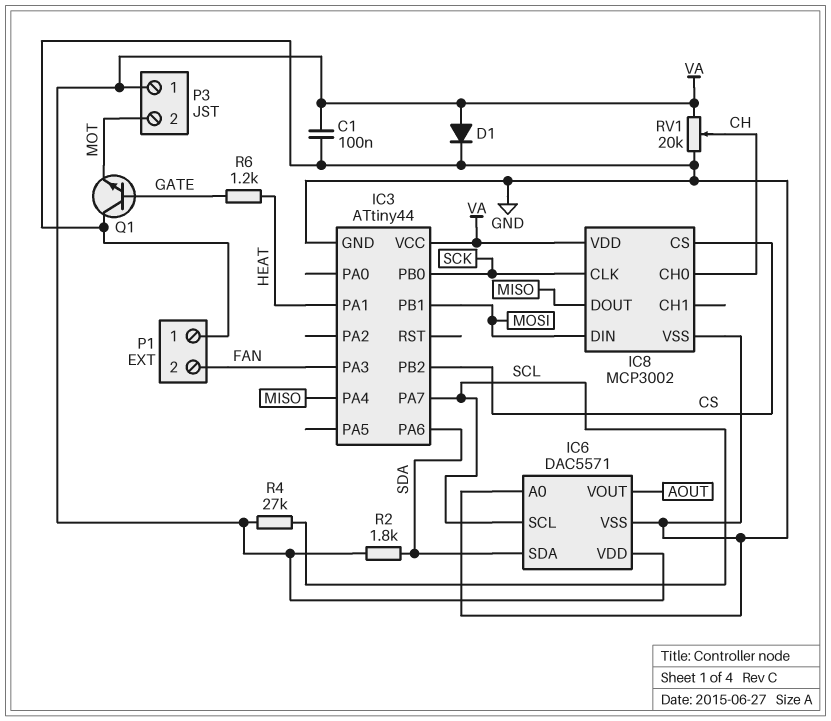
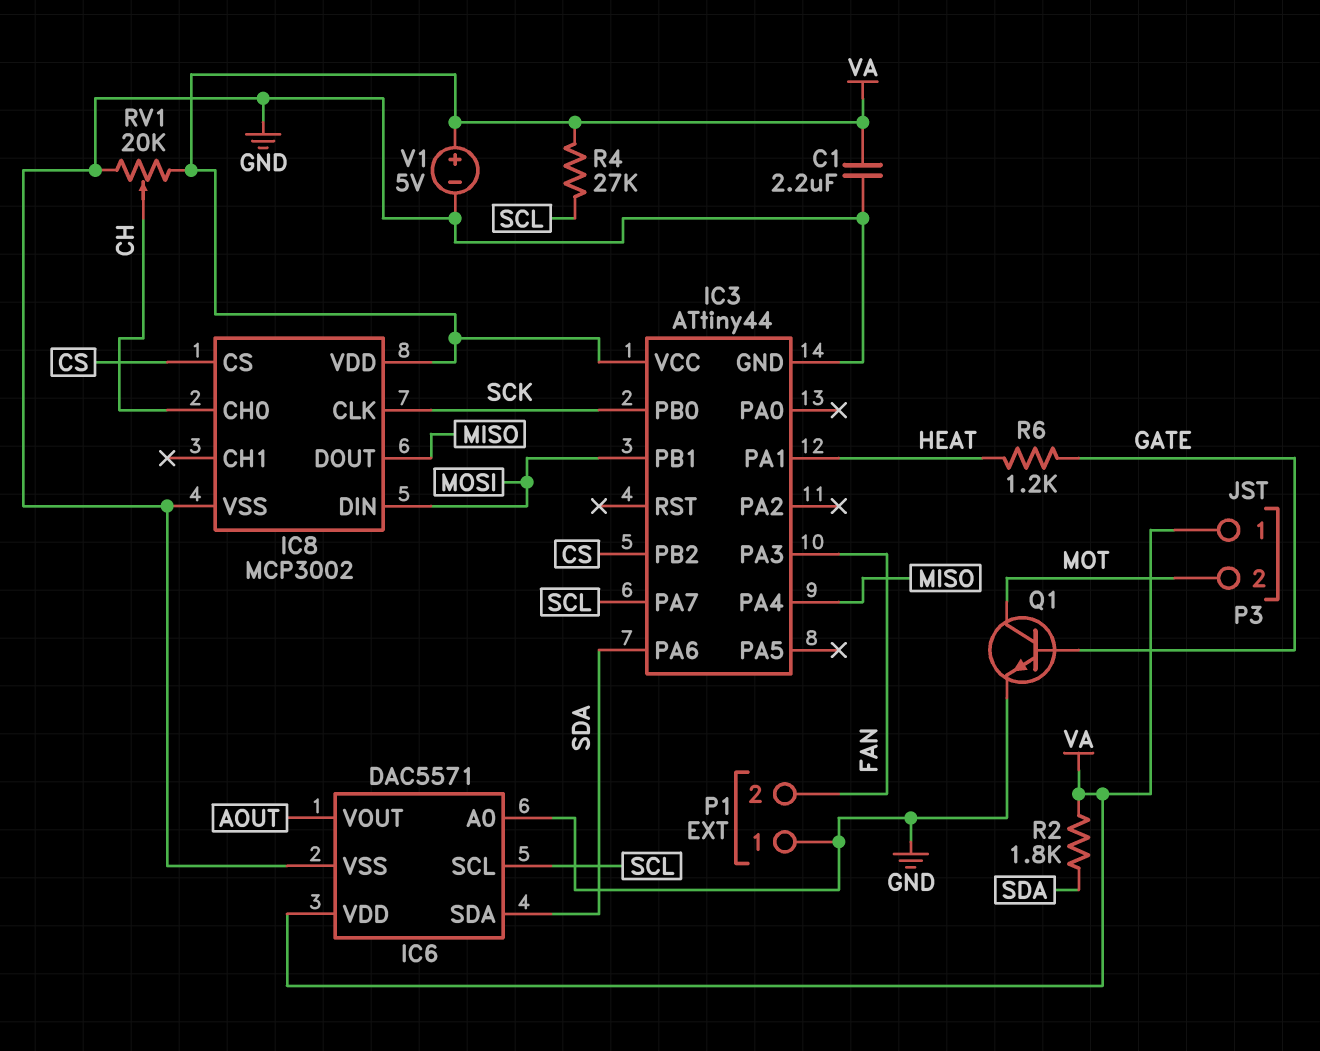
C1: 100nF (GND, VA) -> 2.2uF (GND, VA)
D1: diode (A VA, K GND) -> none
Q1: NPN (B GATE, C GND, E MOT) -> NPN (B GATE, C MOT, E GND)
V1: none -> 5V (plus VA, minus GND)

